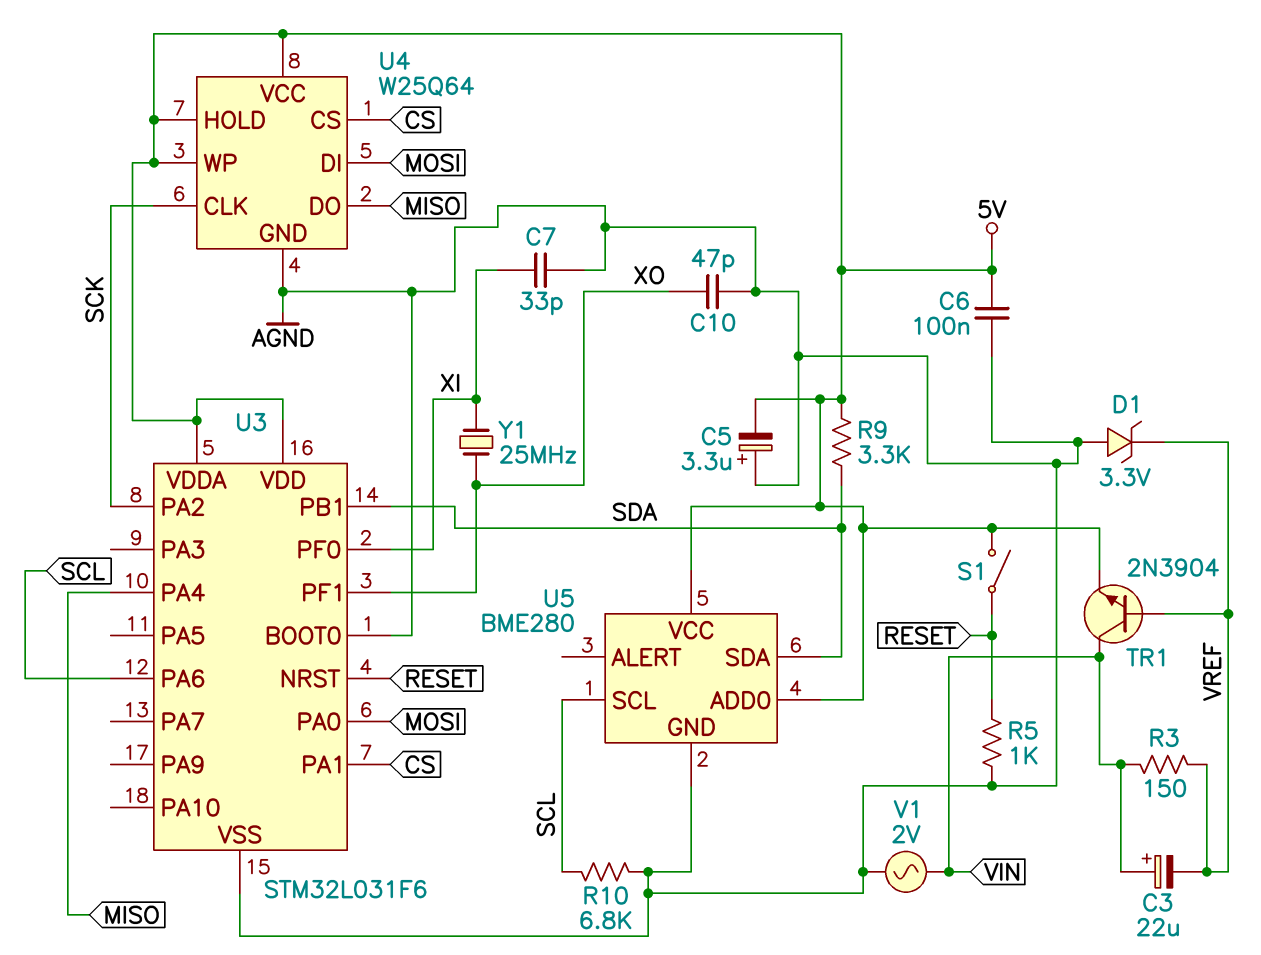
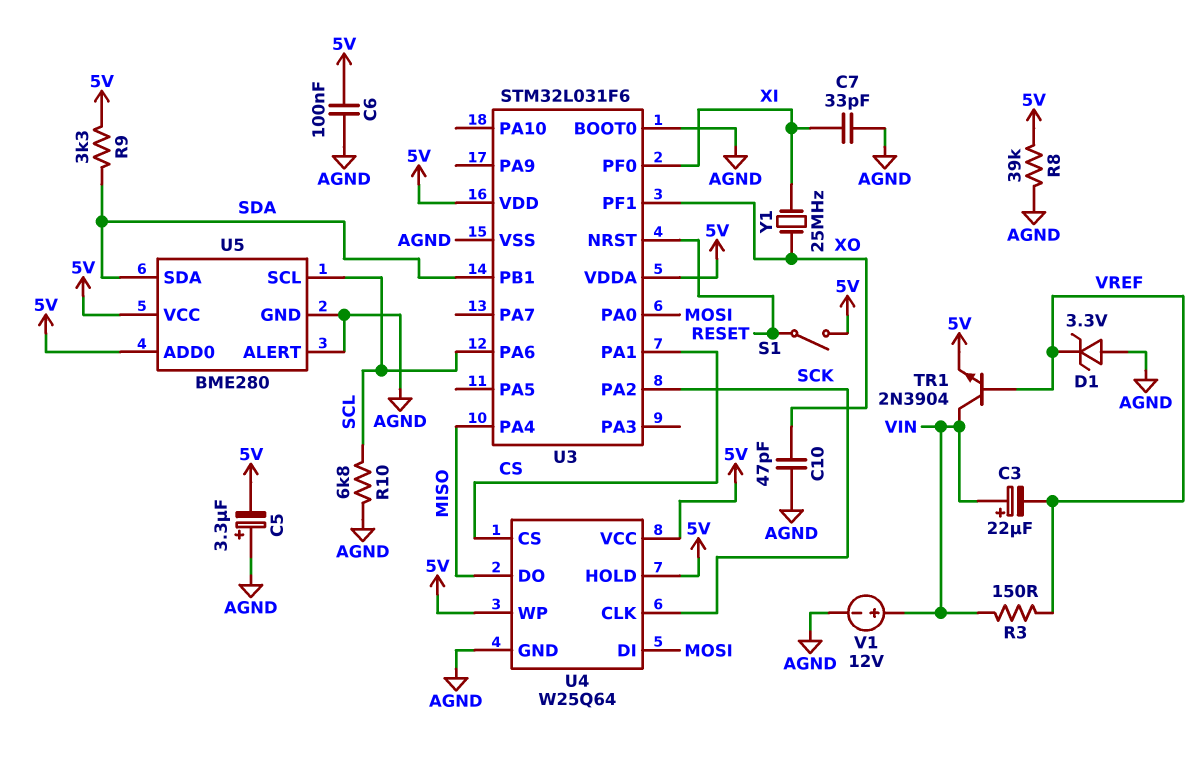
R5: 1k (AGND, RESET) -> none
R8: none -> 39k (5V, AGND)
U5 pin ALERT: none -> AGND
V1: AC 2V (AGND, VIN) -> 12V (plus VIN, minus AGND)

